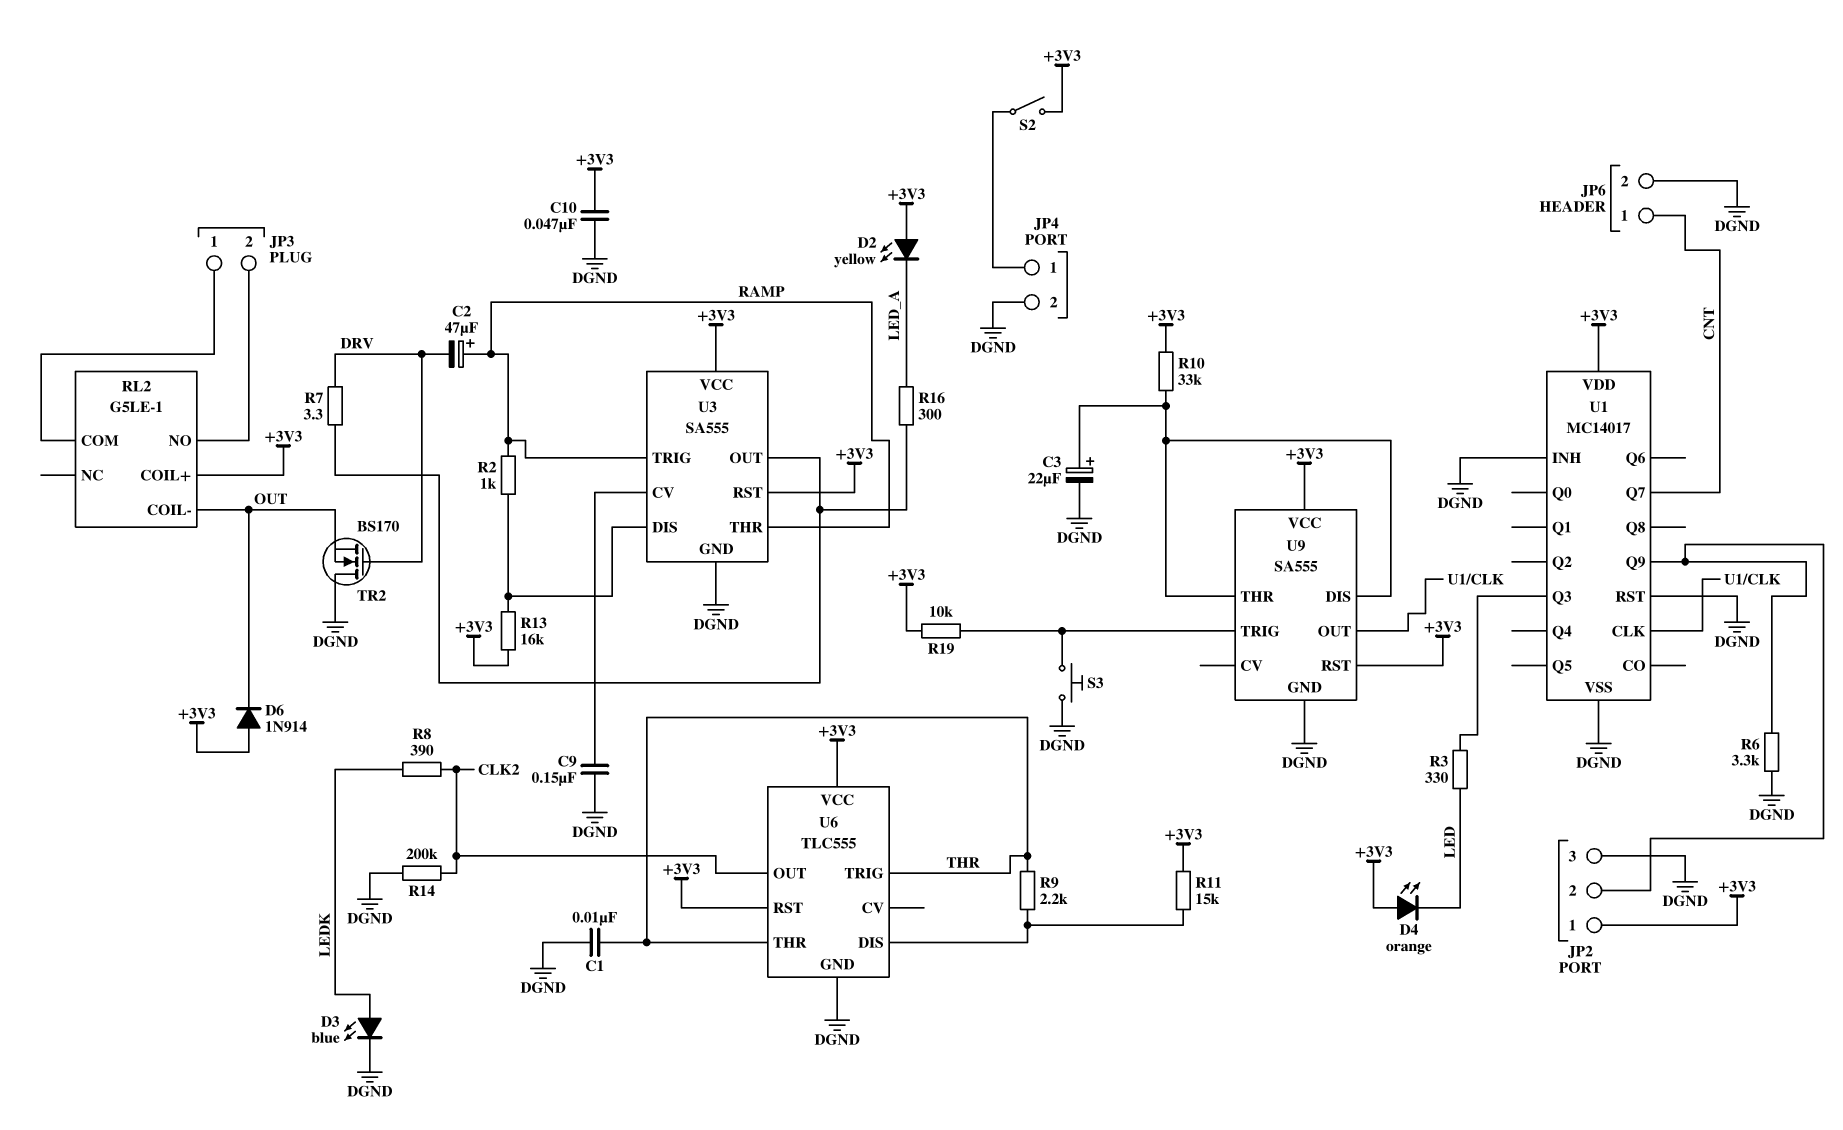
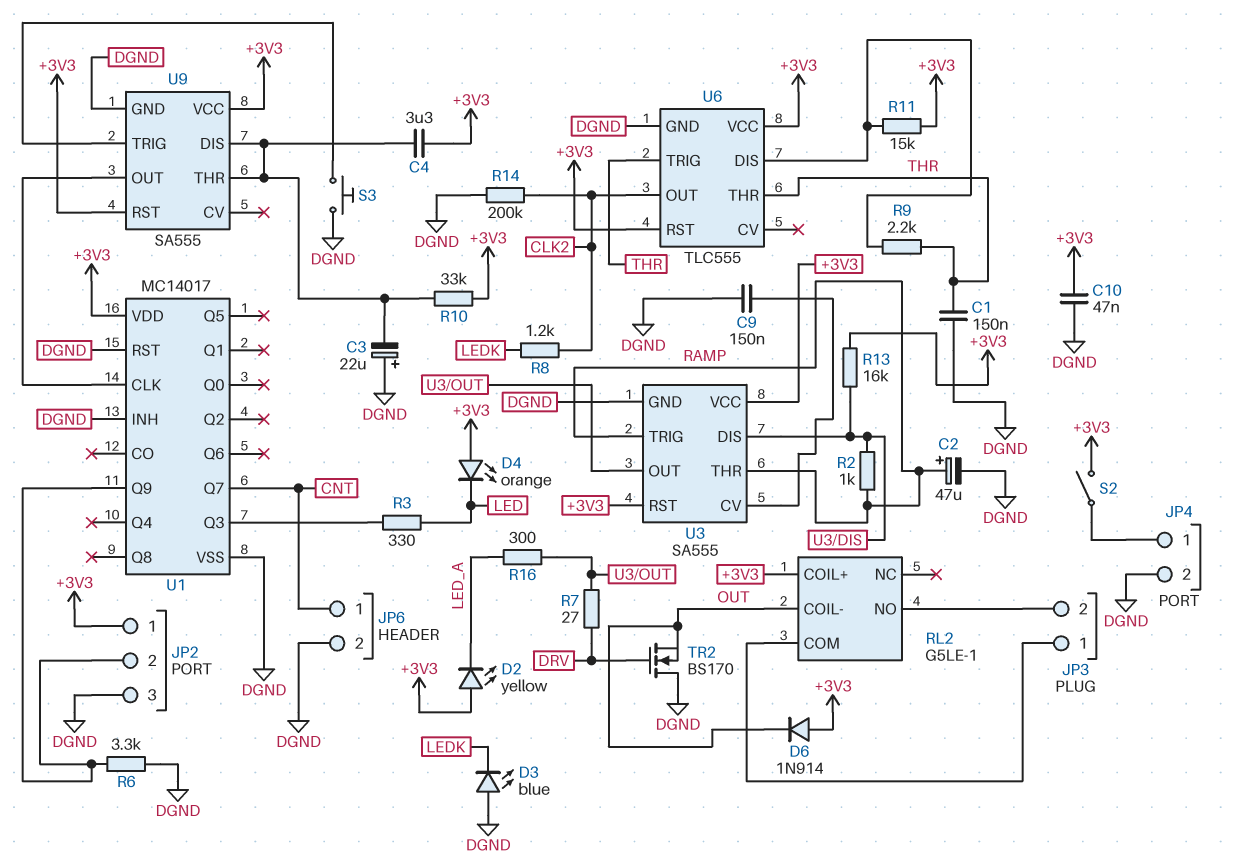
C1: 10nF (DGND, THR) -> 150nF (DGND, THR)
C2: 47uF (plus RAMP, minus DRV) -> 47uF (plus RAMP, minus DGND)
C3: 22uF (plus U9/DIS, minus DGND) -> 22uF (plus DGND, minus U9/DIS)
C4: none -> 3.3uF (+3V3, U9/DIS)
D3: LED blue (A LEDK, K DGND) -> LED blue (A DGND, K LEDK)
R7: 3.3 (DRV, U3/OUT) -> 27 (DRV, U3/OUT)
R8: 390 (CLK2, LEDK) -> 1.2k (CLK2, LEDK)
R19: 10k (+3V3, U9/TRIG) -> none

